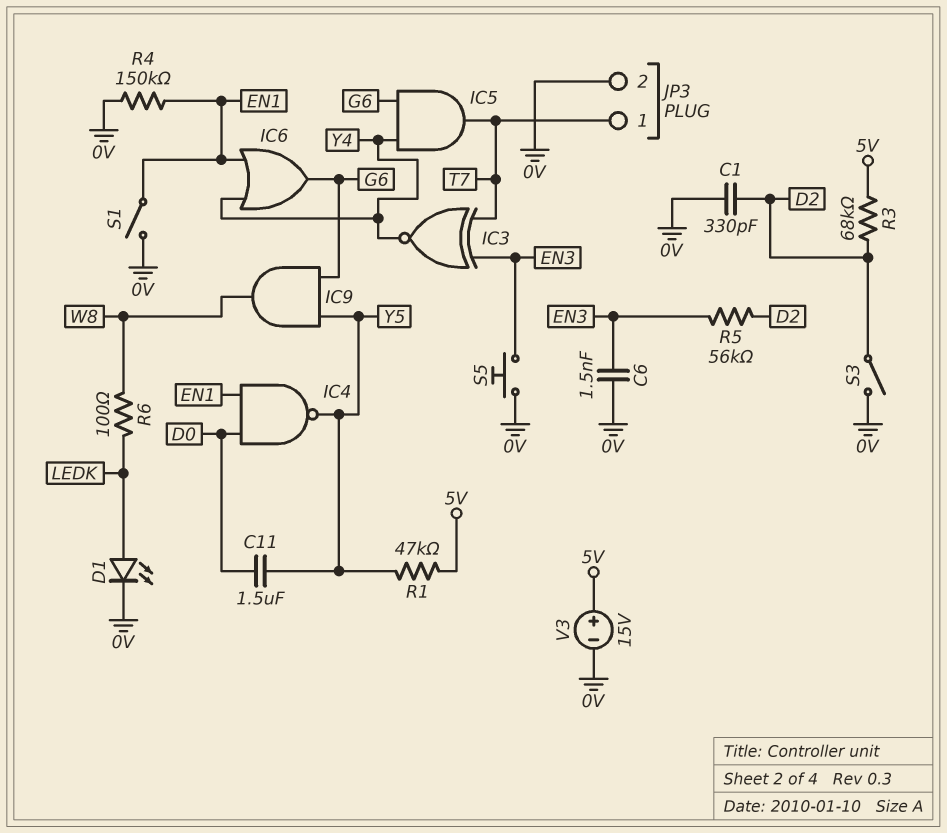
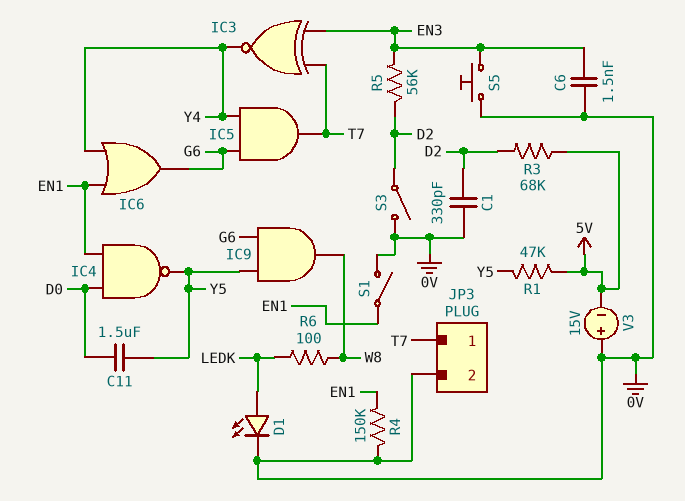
V3: 15V (plus 5V, minus 0V) -> 15V (plus 0V, minus 5V)

